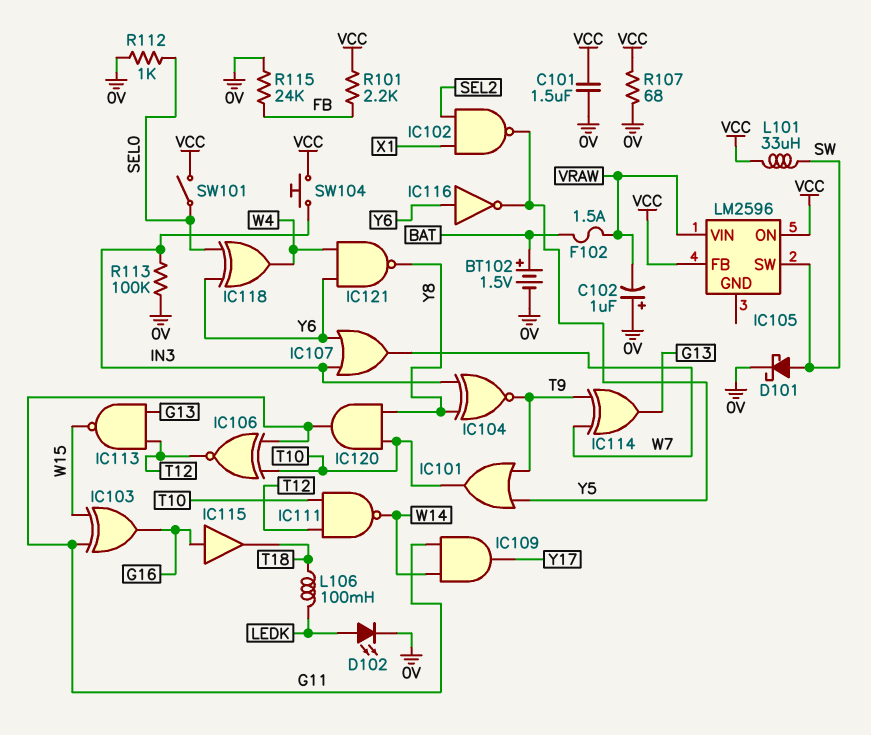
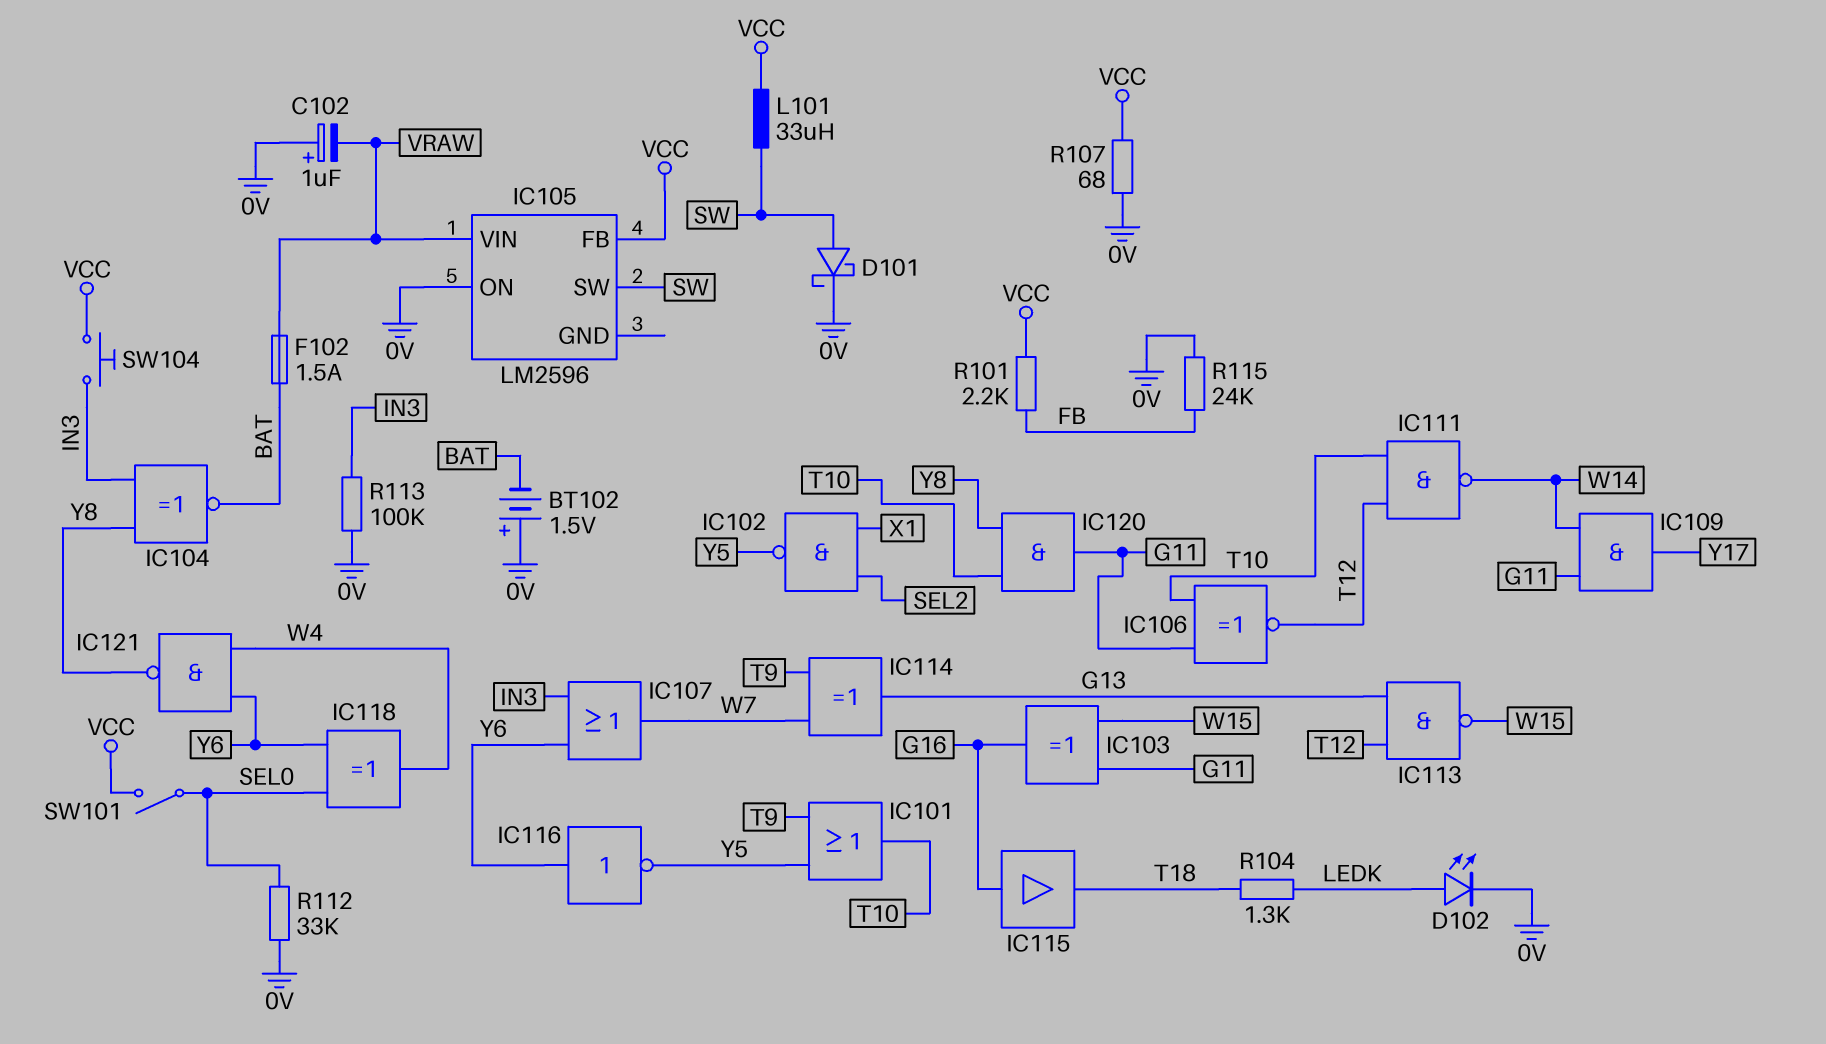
BT102: 1.5V (plus BAT, minus 0V) -> 1.5V (plus 0V, minus BAT)
C101: 1.5uF (0V, VCC) -> none
IC104: XNOR (in IN3, in Y8, out T9) -> XNOR (in IN3, in Y8, out BAT)
IC105 pin ON: VCC -> 0V
L106: 100mH (LEDK, T18) -> none
R104: none -> 1.3k (LEDK, T18)
R112: 1k (0V, SEL0) -> 33k (0V, SEL0)

